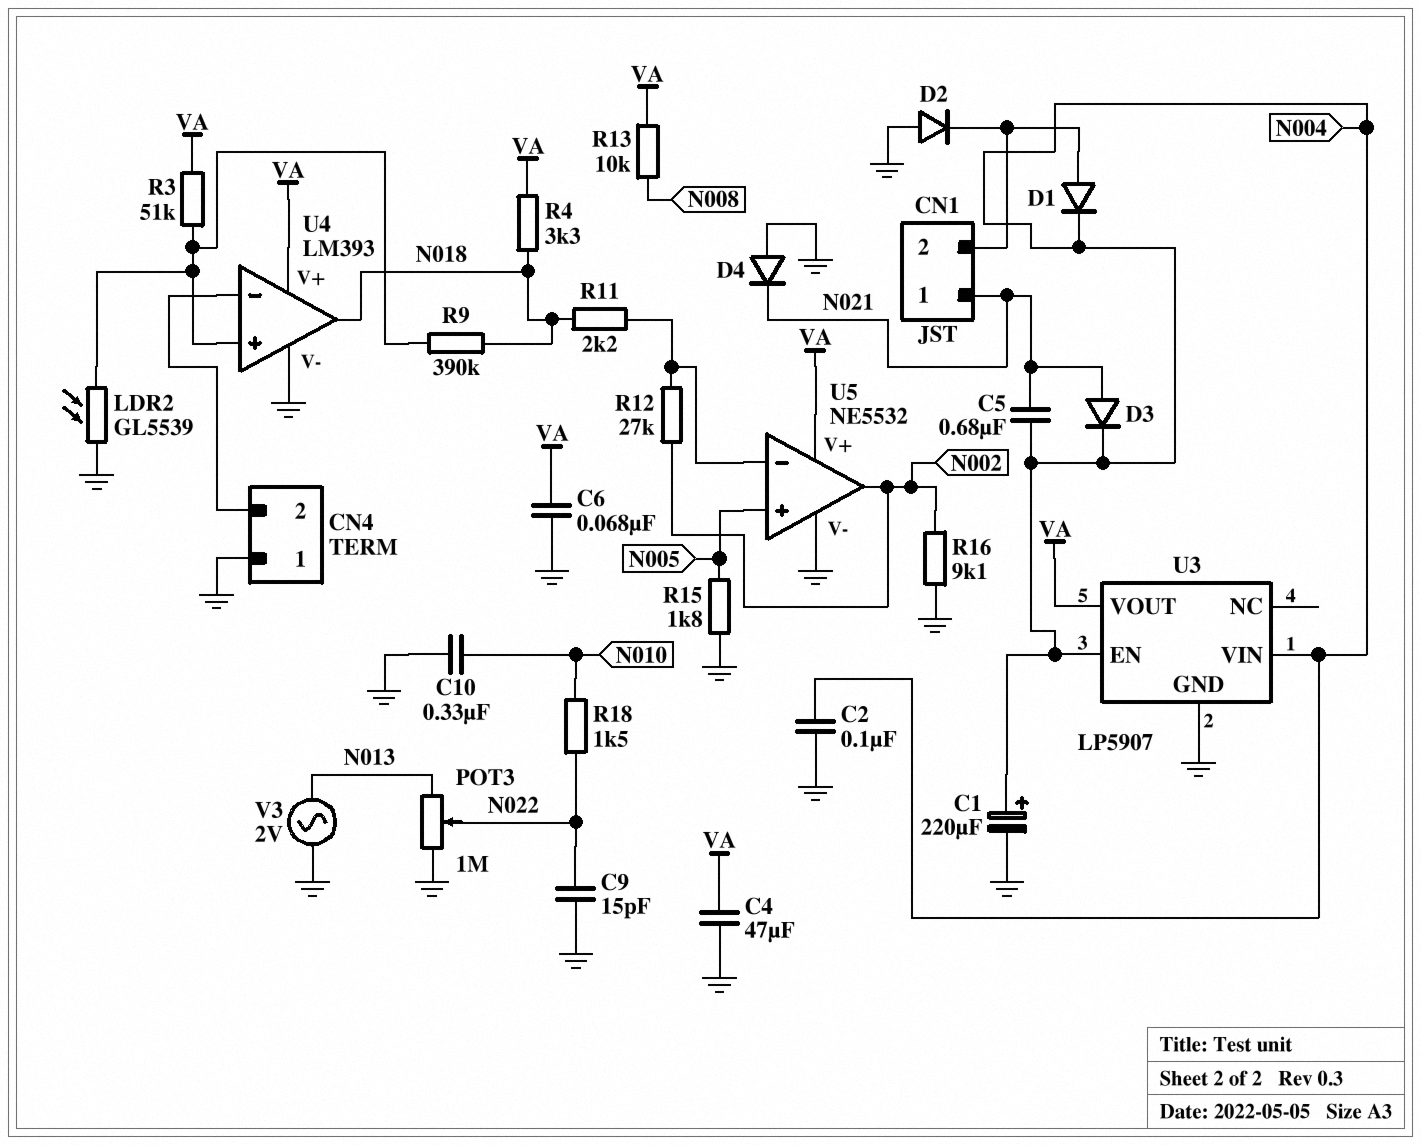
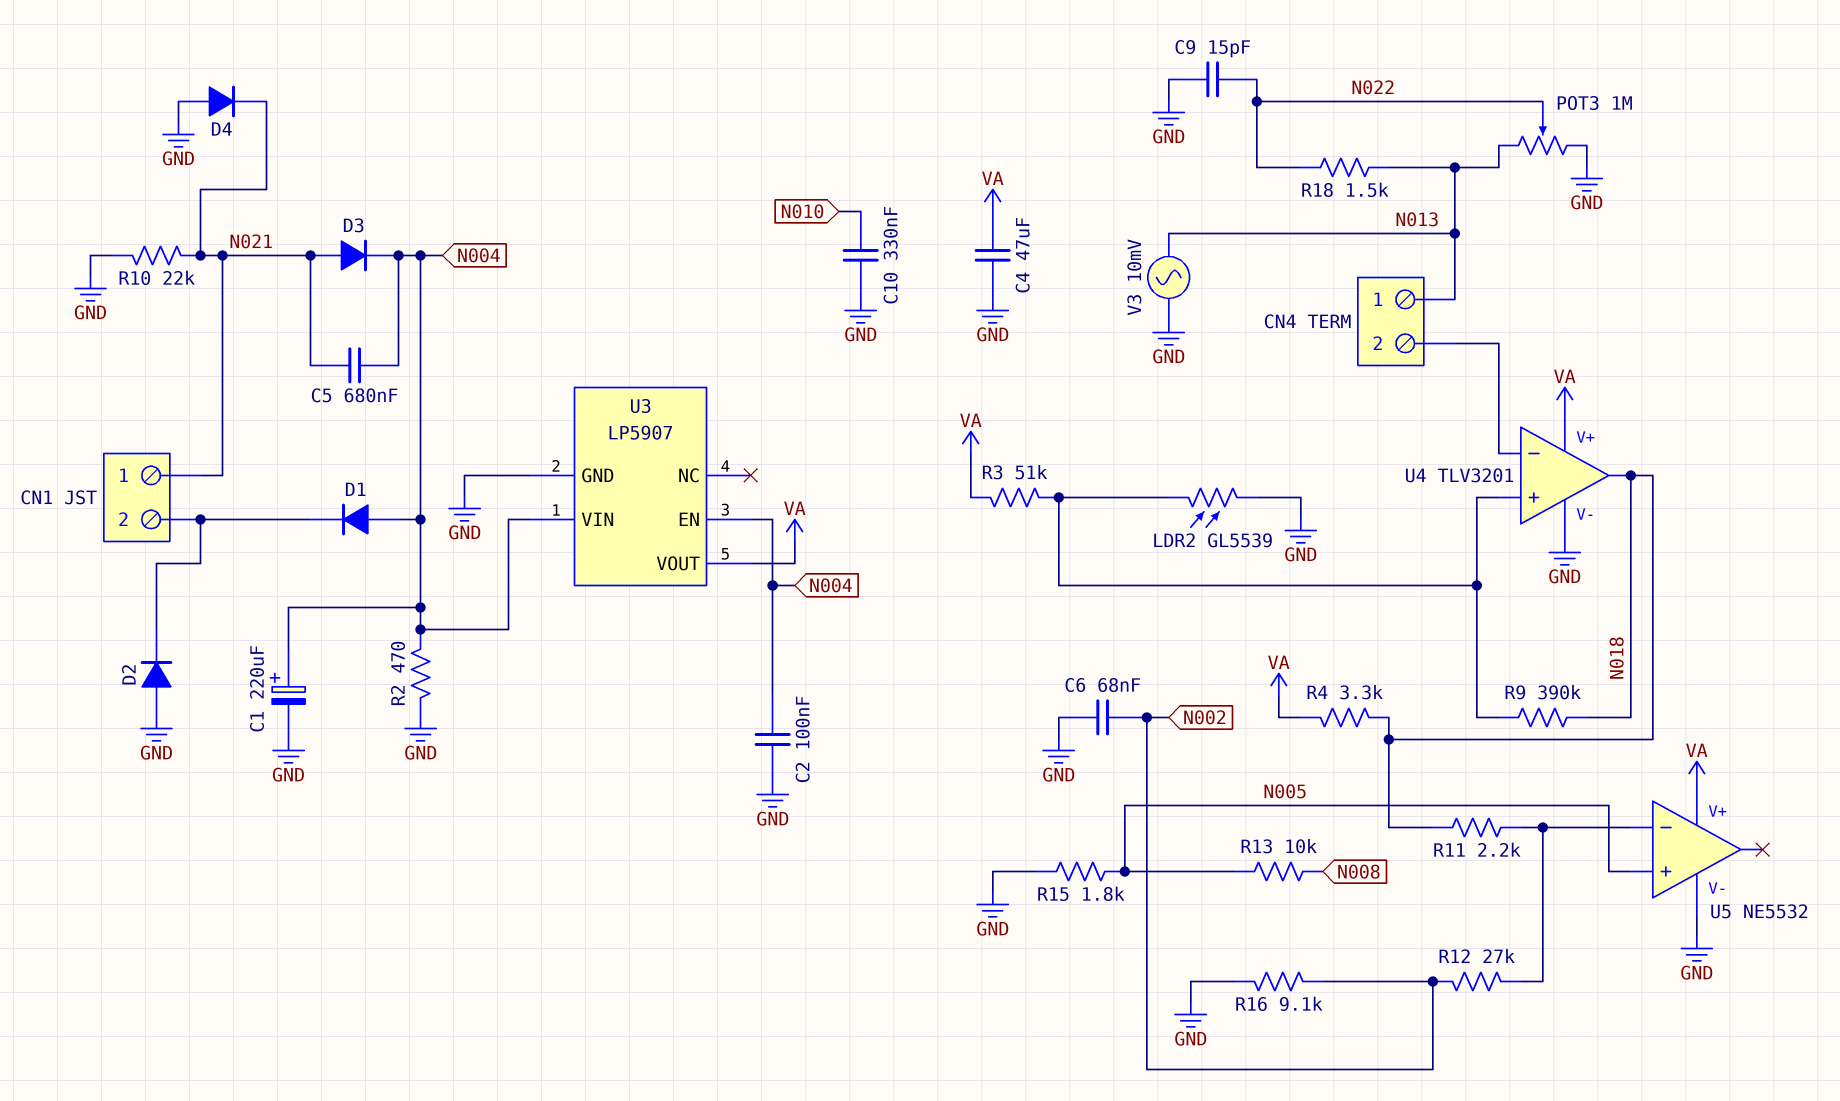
C6: 68nF (GND, VA) -> 68nF (GND, N002)
CN4 pin 1: GND -> N013
D1: diode (A CN1/2, K N004) -> diode (A N004, K CN1/2)
R2: none -> 470 (GND, N004)
R10: none -> 22k (GND, N021)
R13: 10k (N008, VA) -> 10k (N005, N008)
R18: 1.5k (N010, N022) -> 1.5k (N013, N022)
U4: LM393 -> TLV3201
U5 pin out: N002 -> none
V3: AC 2V (GND, N013) -> AC 10mV (GND, N013)

